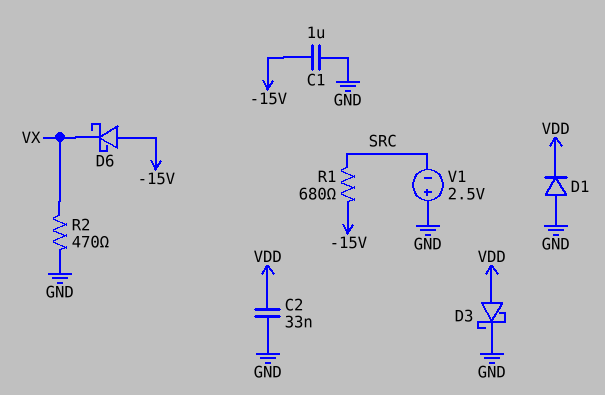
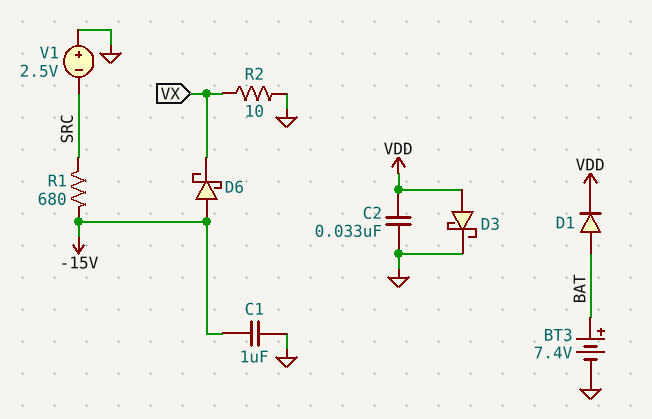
BT3: none -> 7.4V (plus BAT, minus GND)
D1: diode (A GND, K VDD) -> diode (A BAT, K VDD)
R2: 470 (GND, VX) -> 10 (GND, VX)

